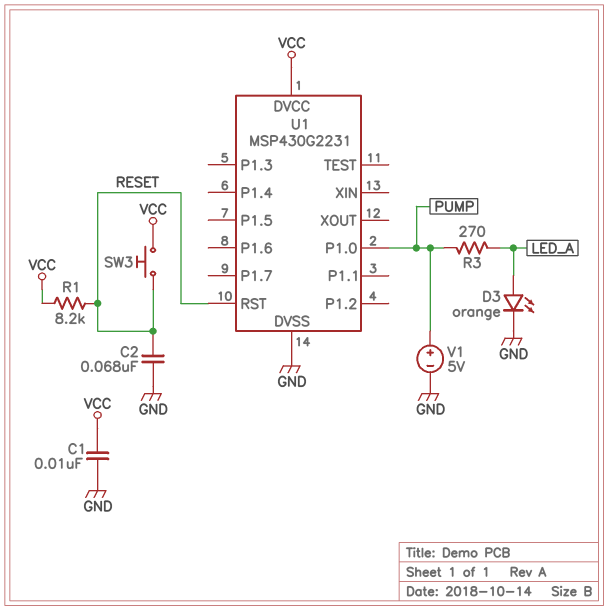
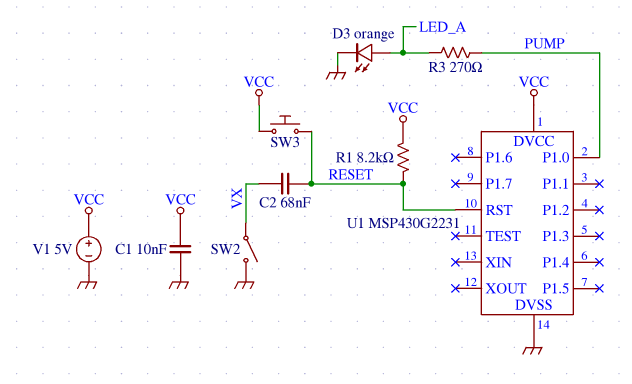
C2: 68nF (GND, RESET) -> 68nF (RESET, VX)
SW2: none -> switch (GND, VX)
V1: 5V (plus PUMP, minus GND) -> 5V (plus VCC, minus GND)

